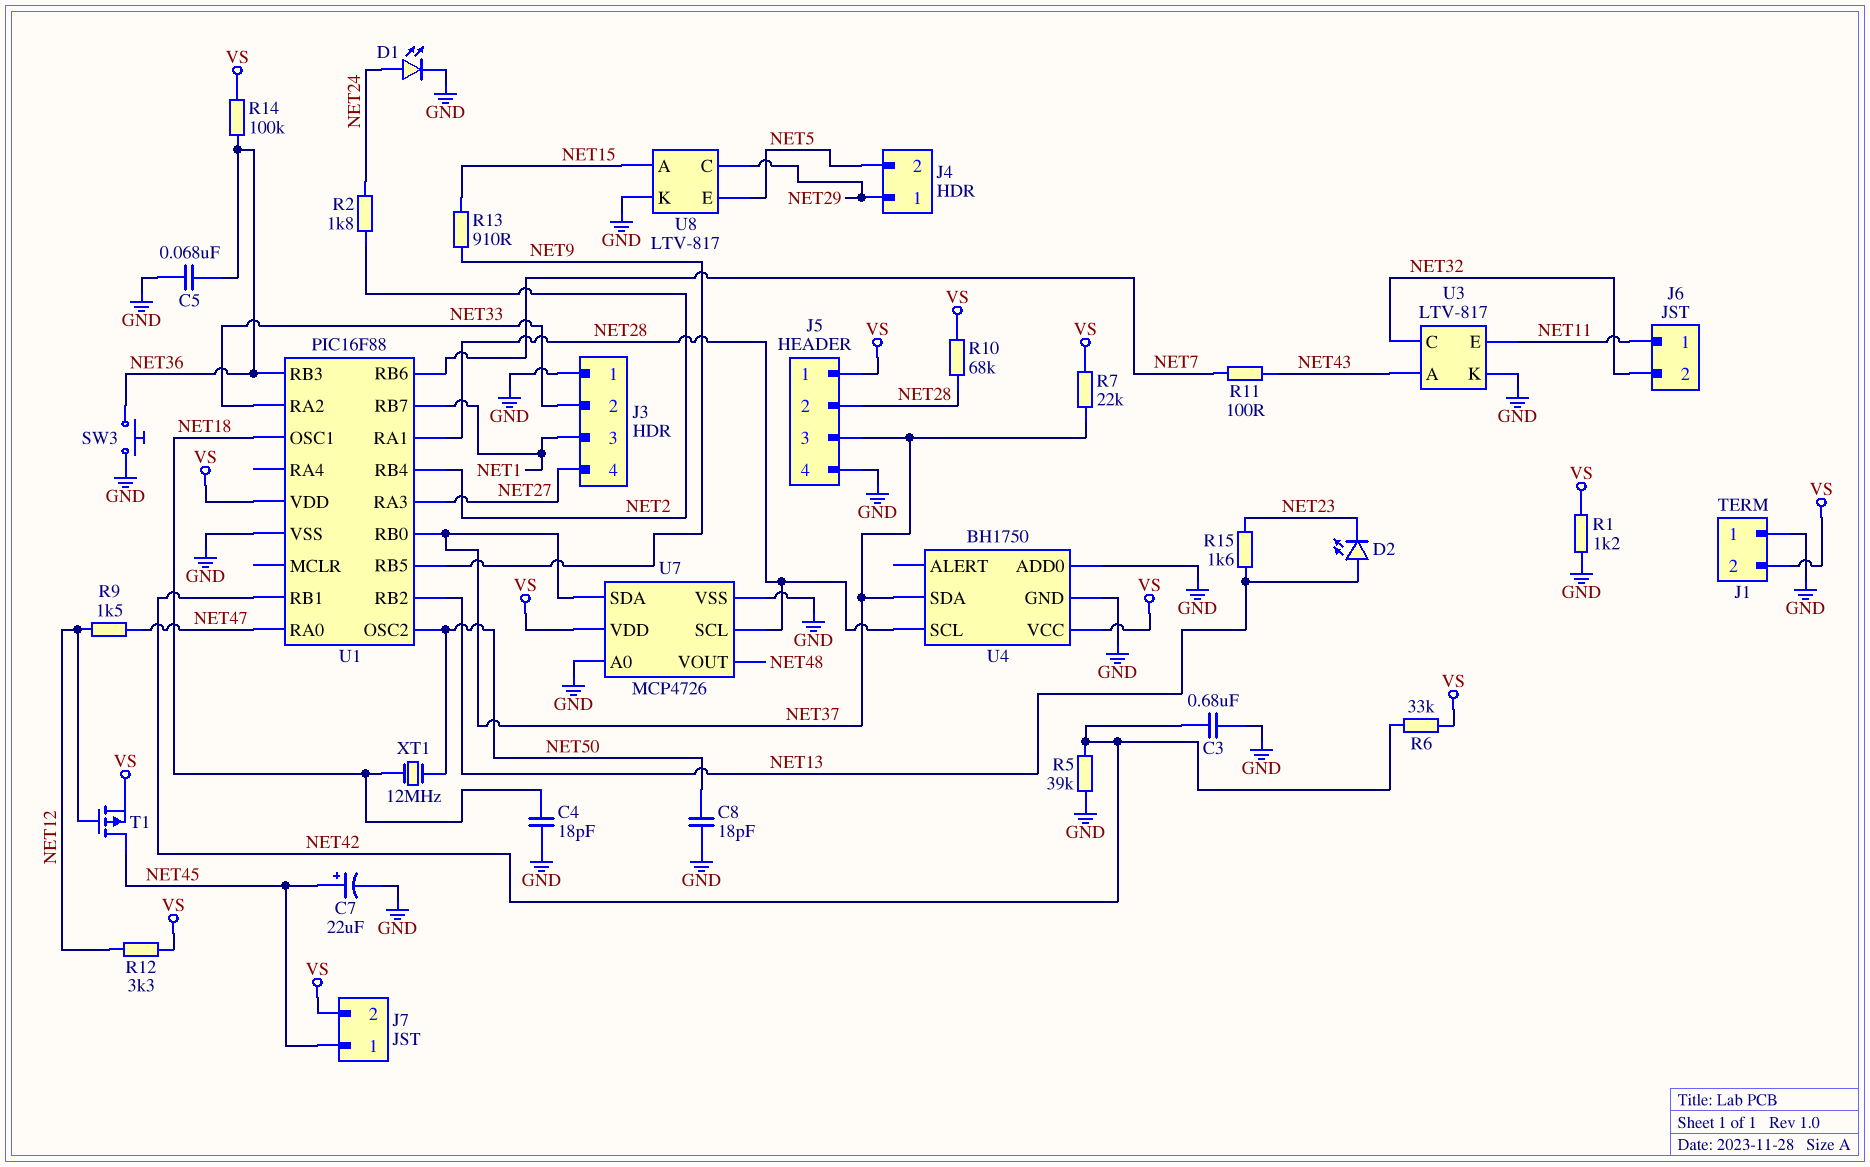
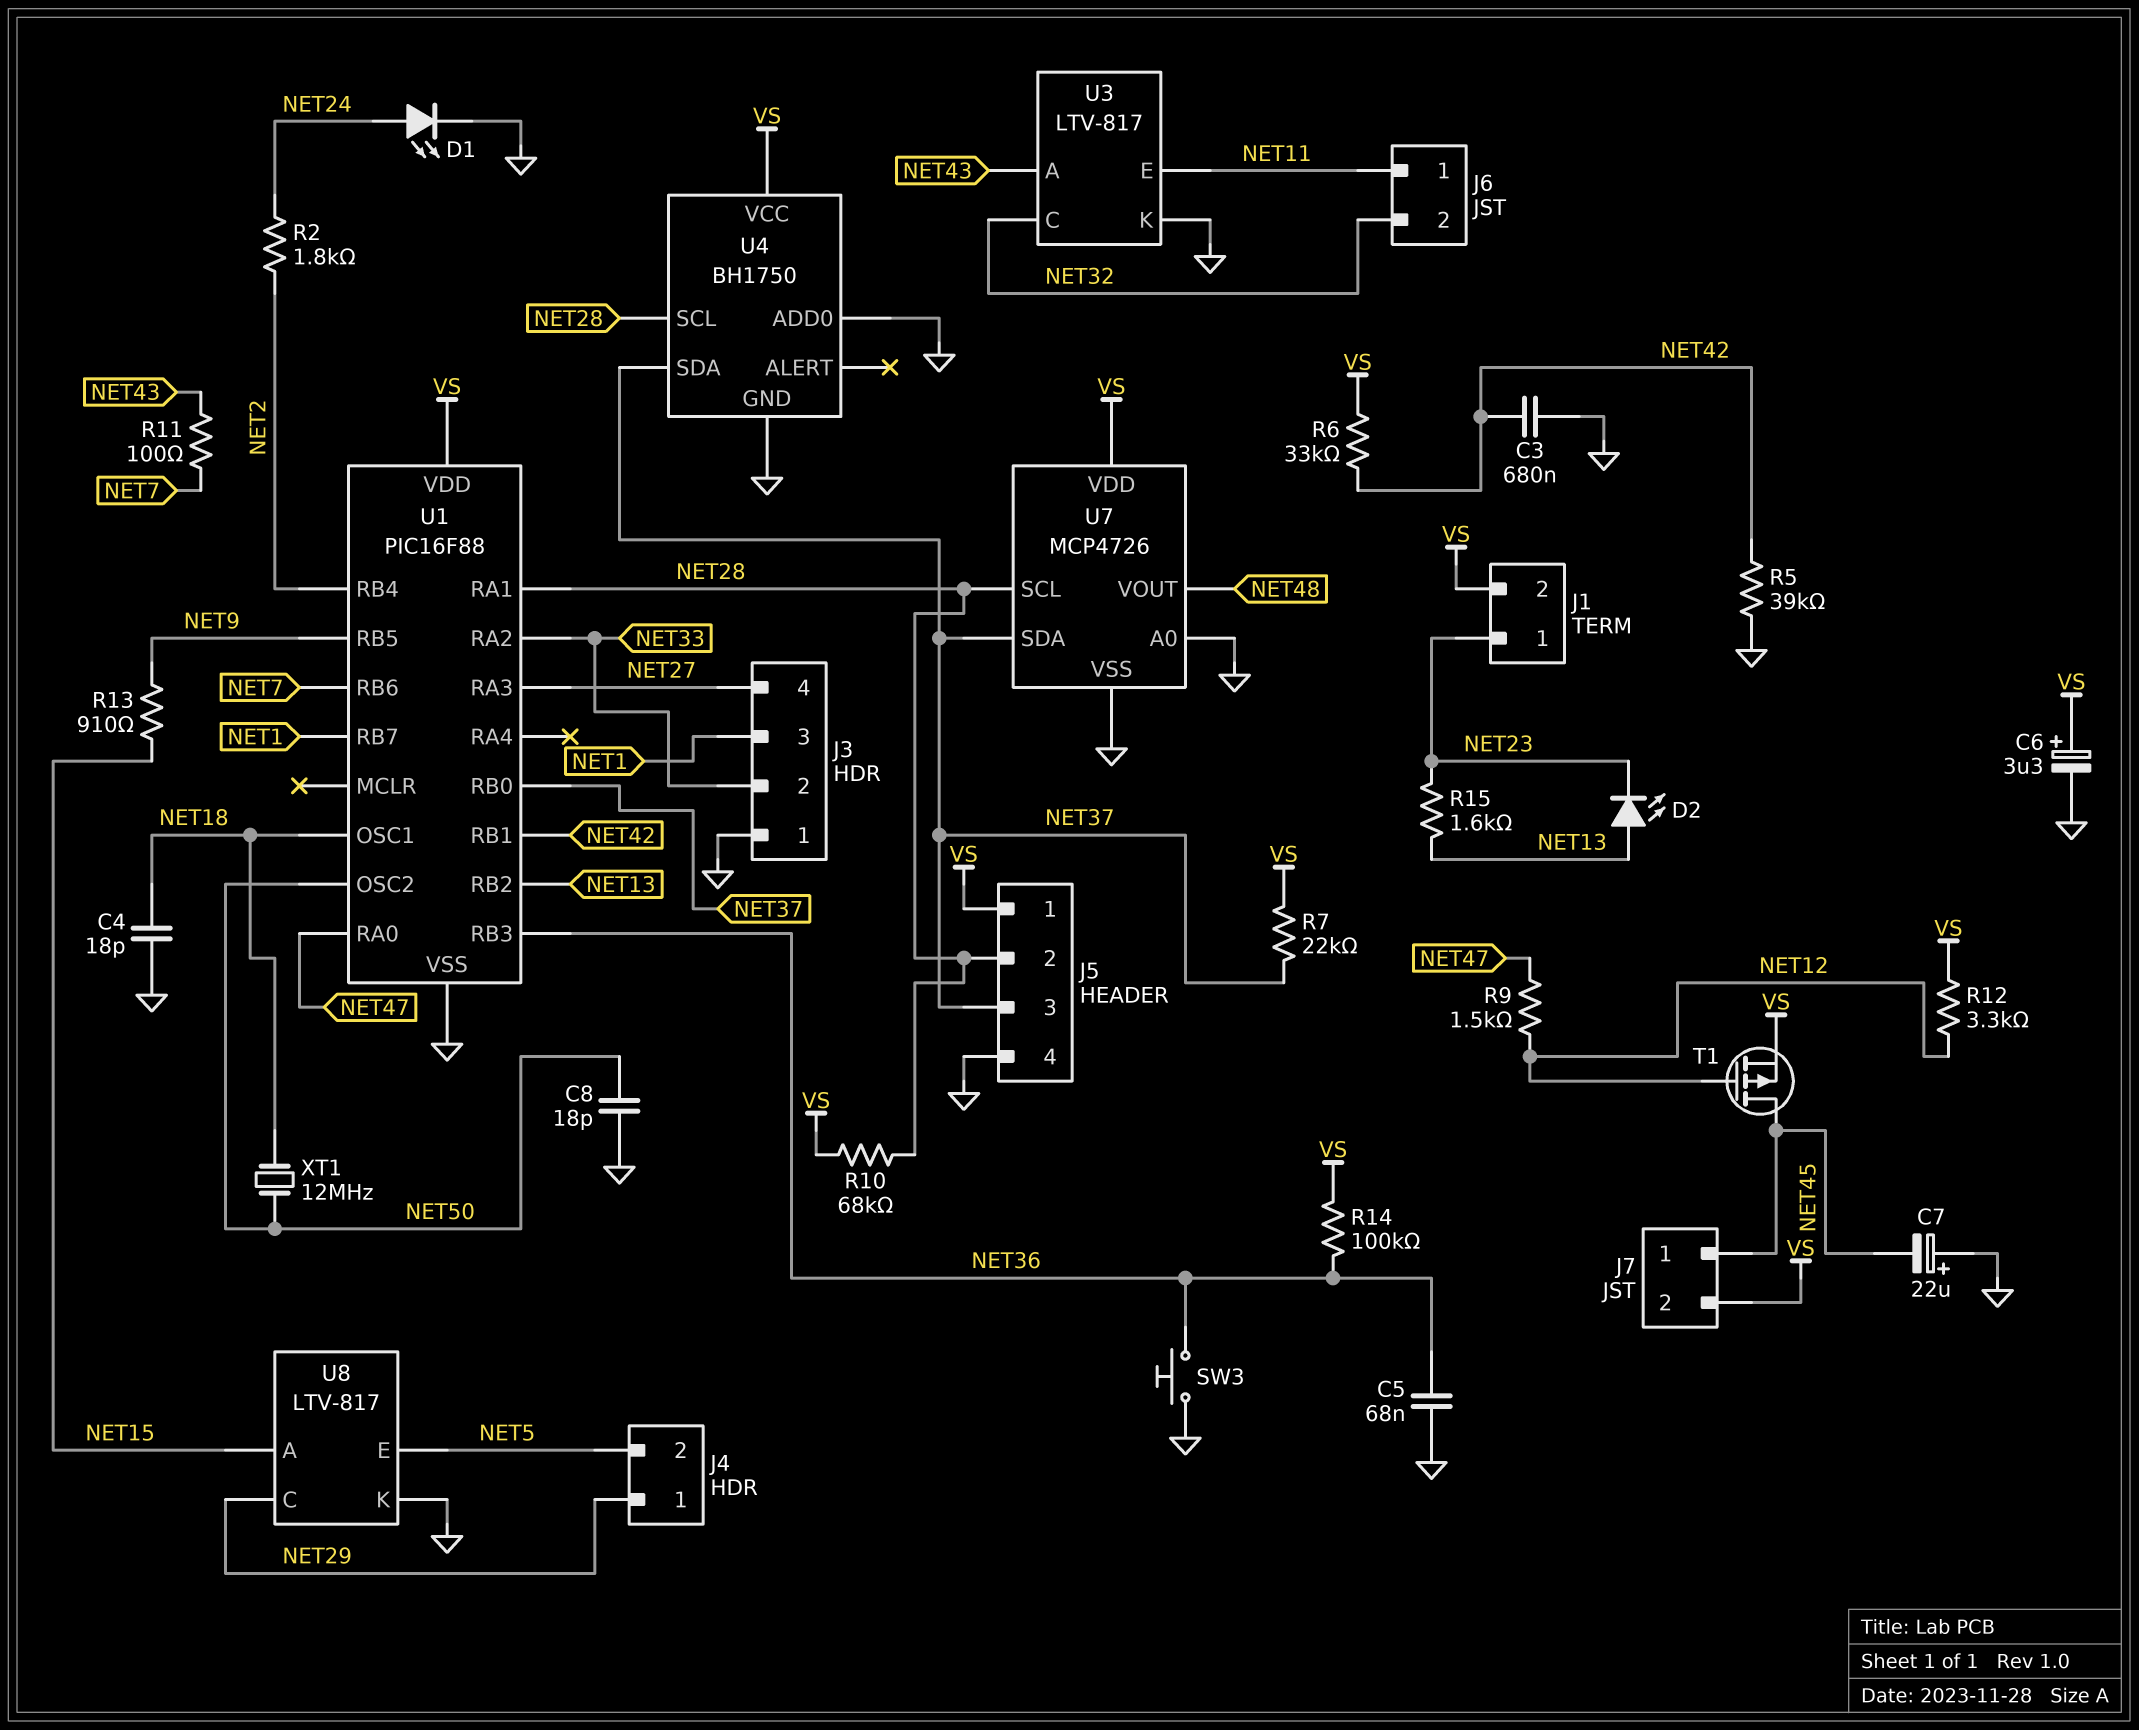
C6: none -> 3.3uF (plus VS, minus GND)
C7: 22uF (plus NET45, minus GND) -> 22uF (plus GND, minus NET45)
J1 pin 1: GND -> NET23
R1: 1.2k (GND, VS) -> none

